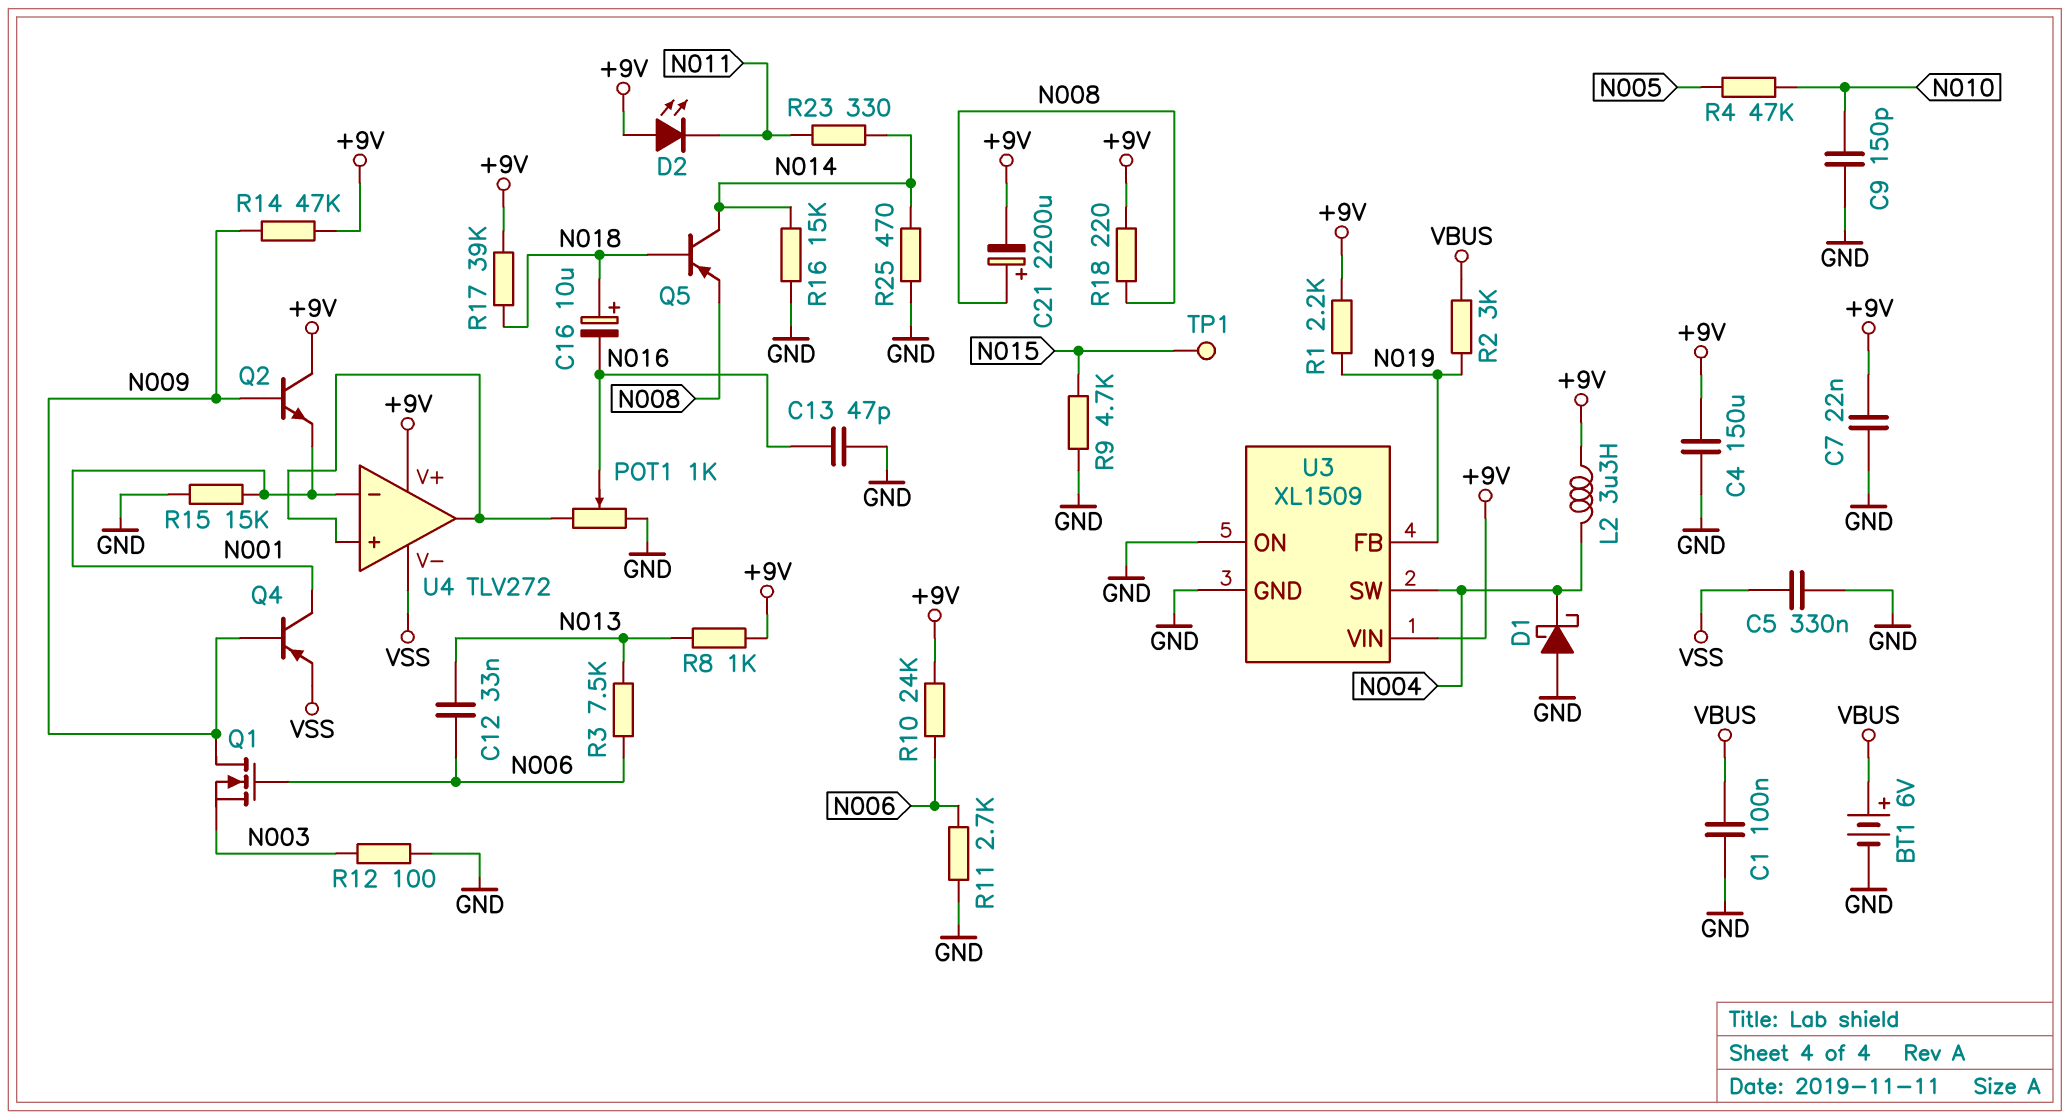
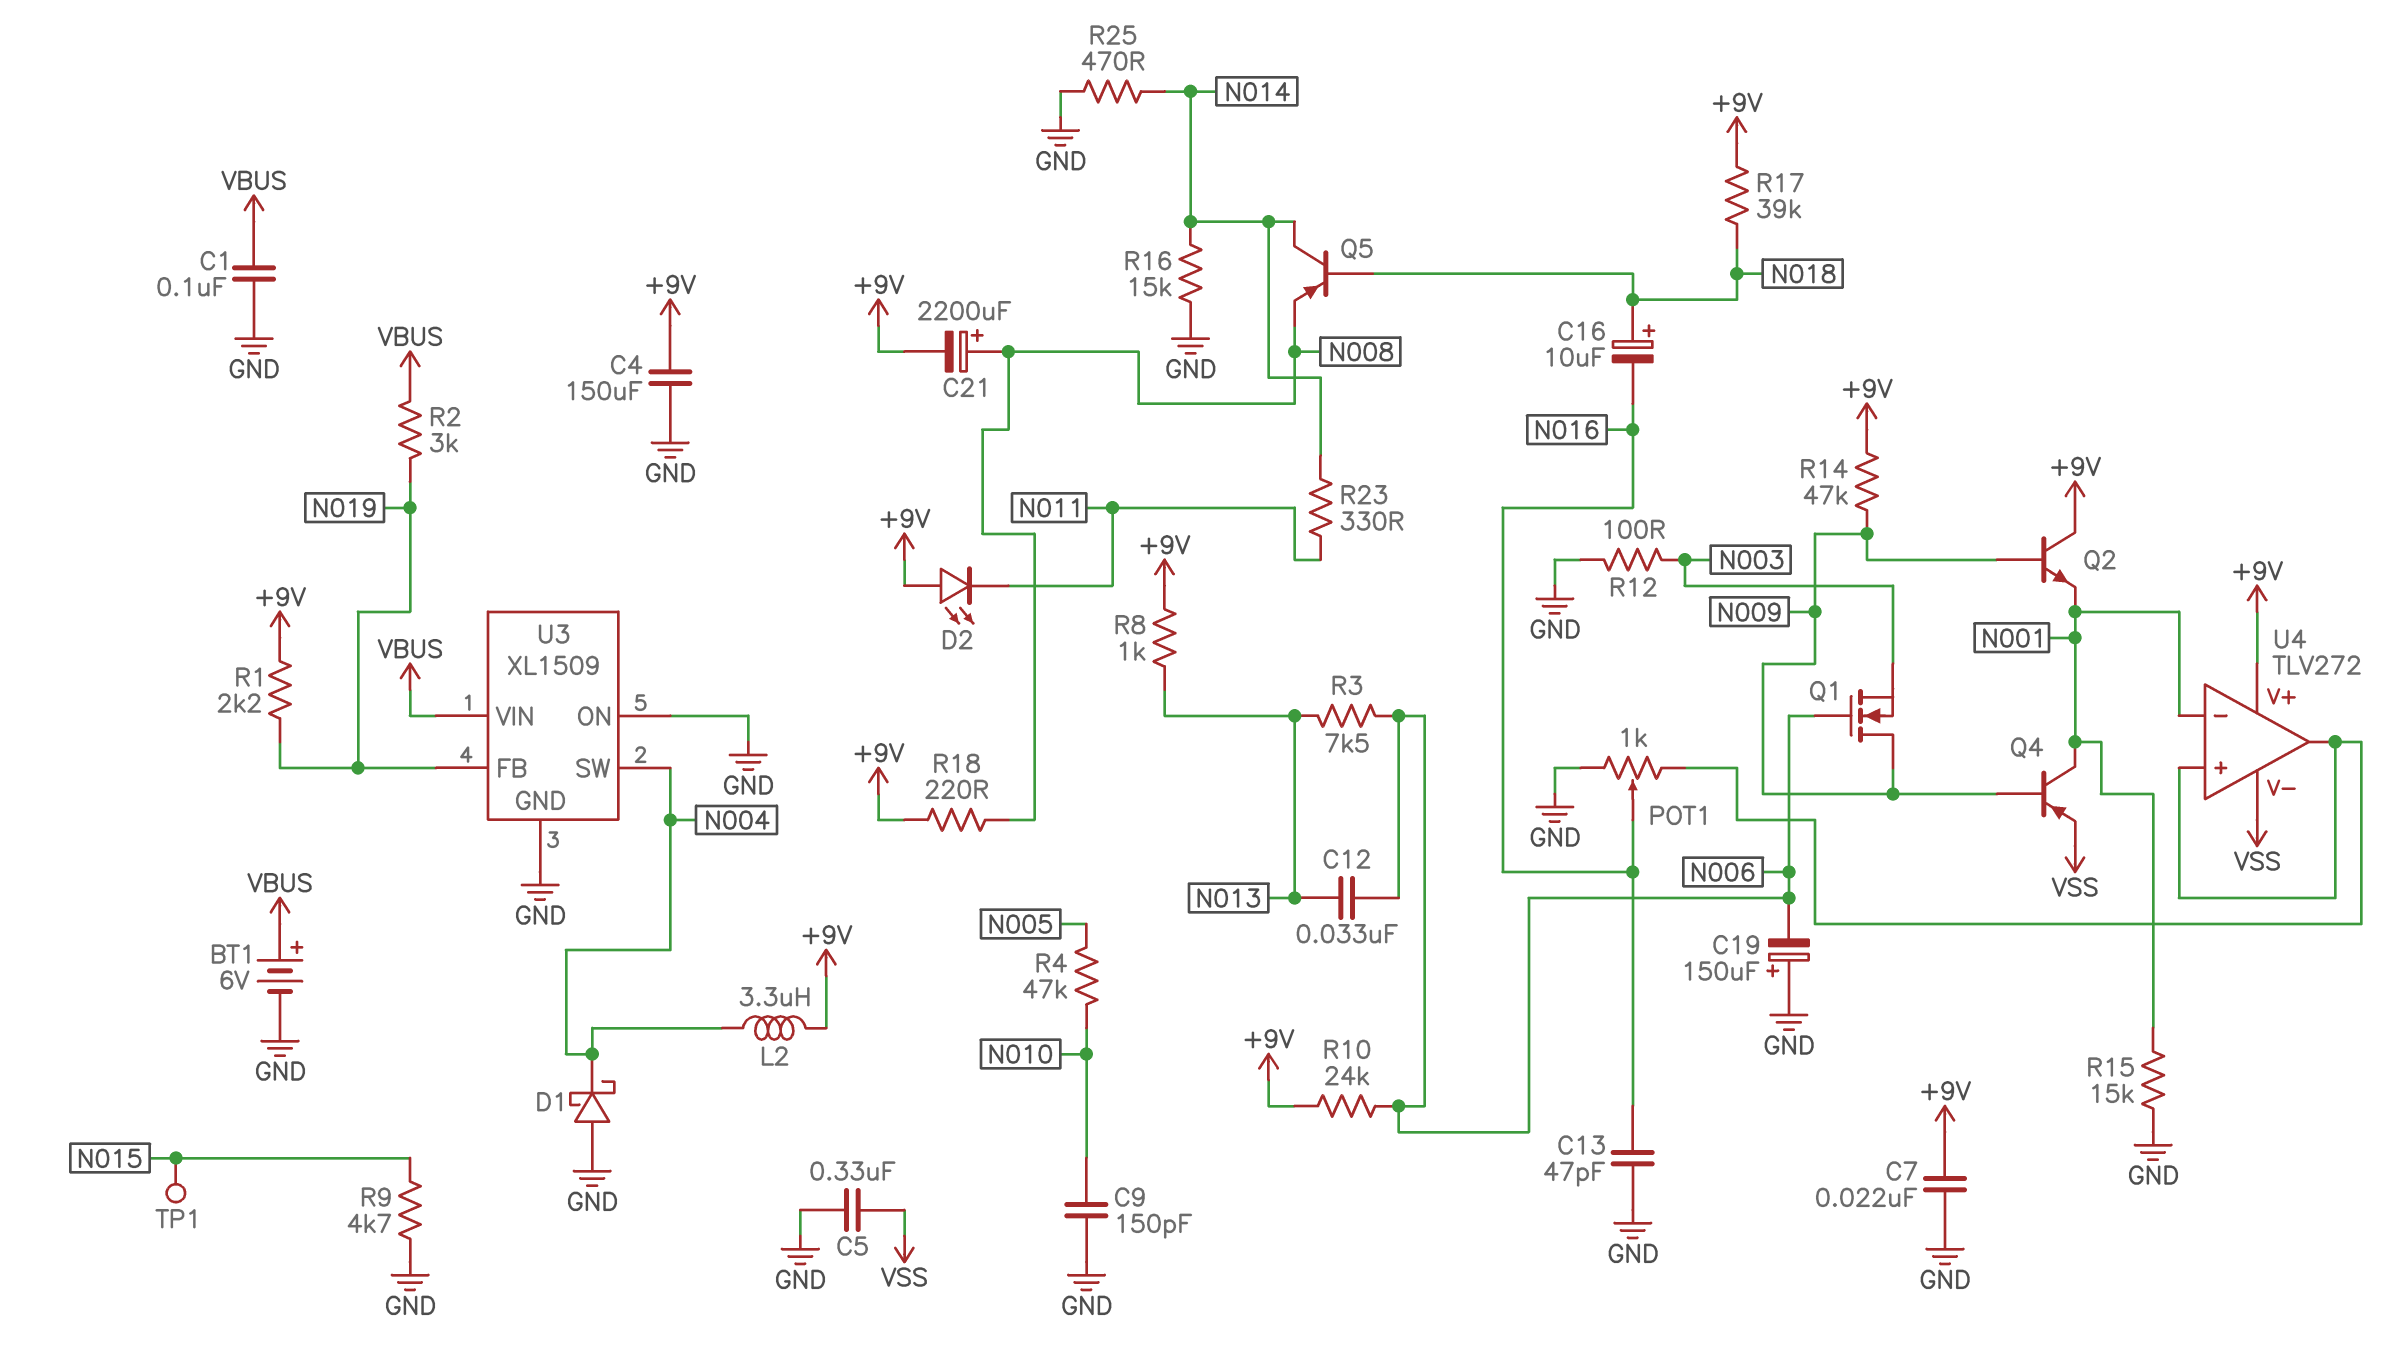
C19: none -> 150uF (plus GND, minus N006)
R11: 2.7k (GND, N006) -> none
U3 pin VIN: +9V -> VBUS

